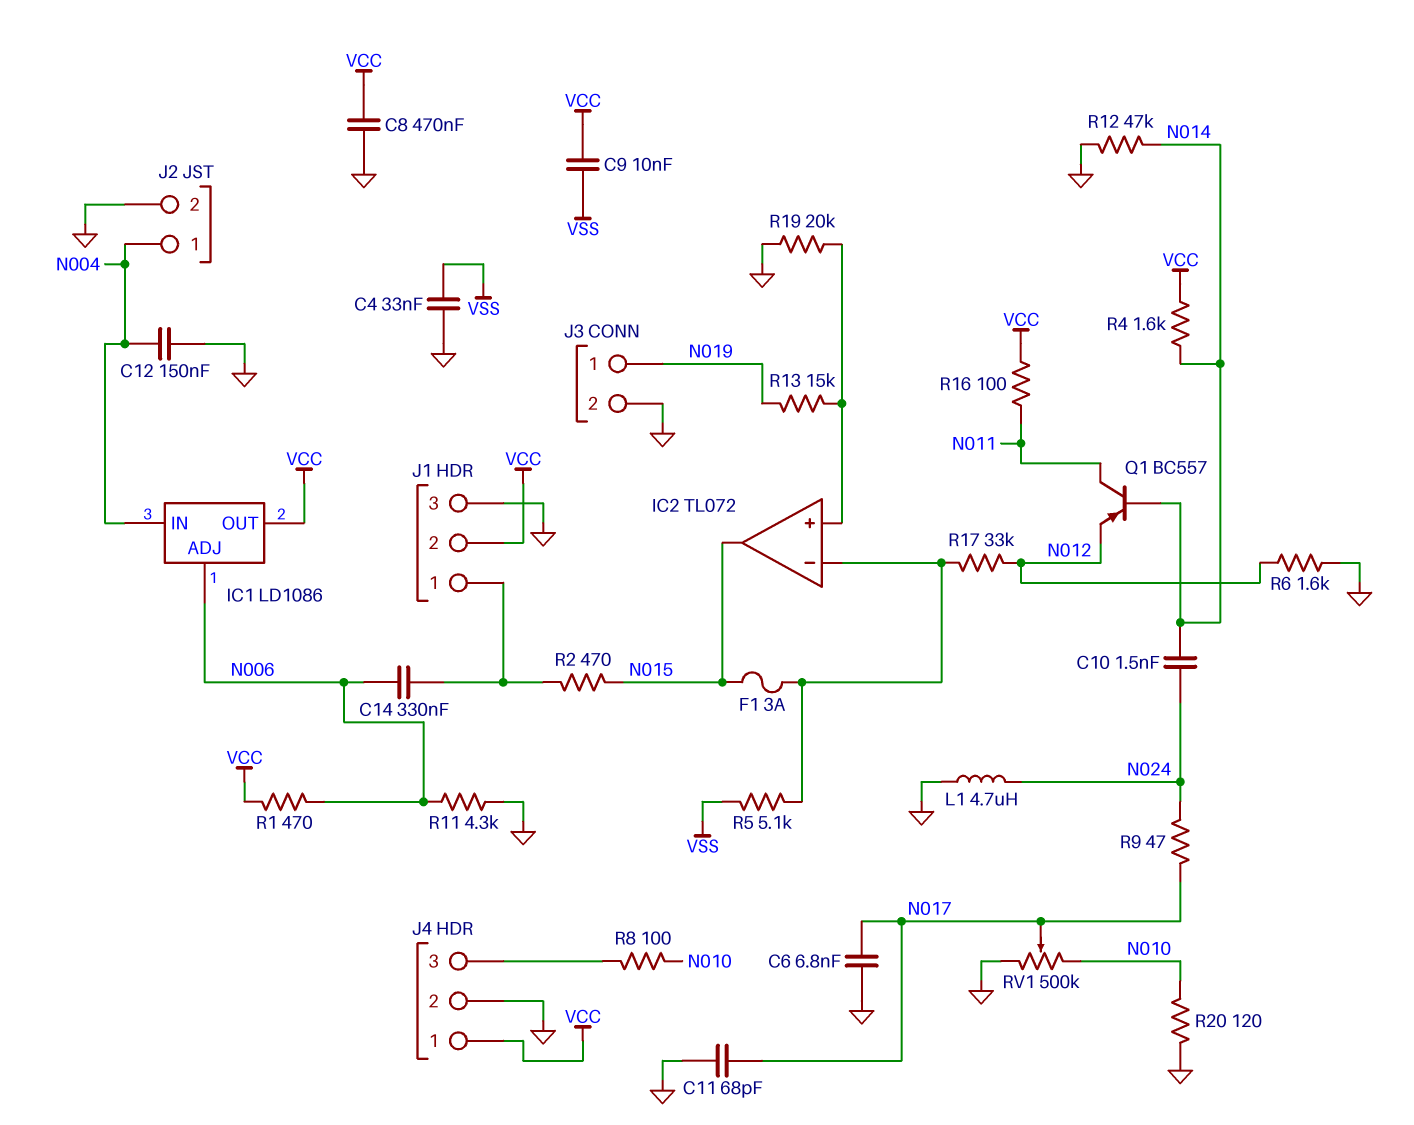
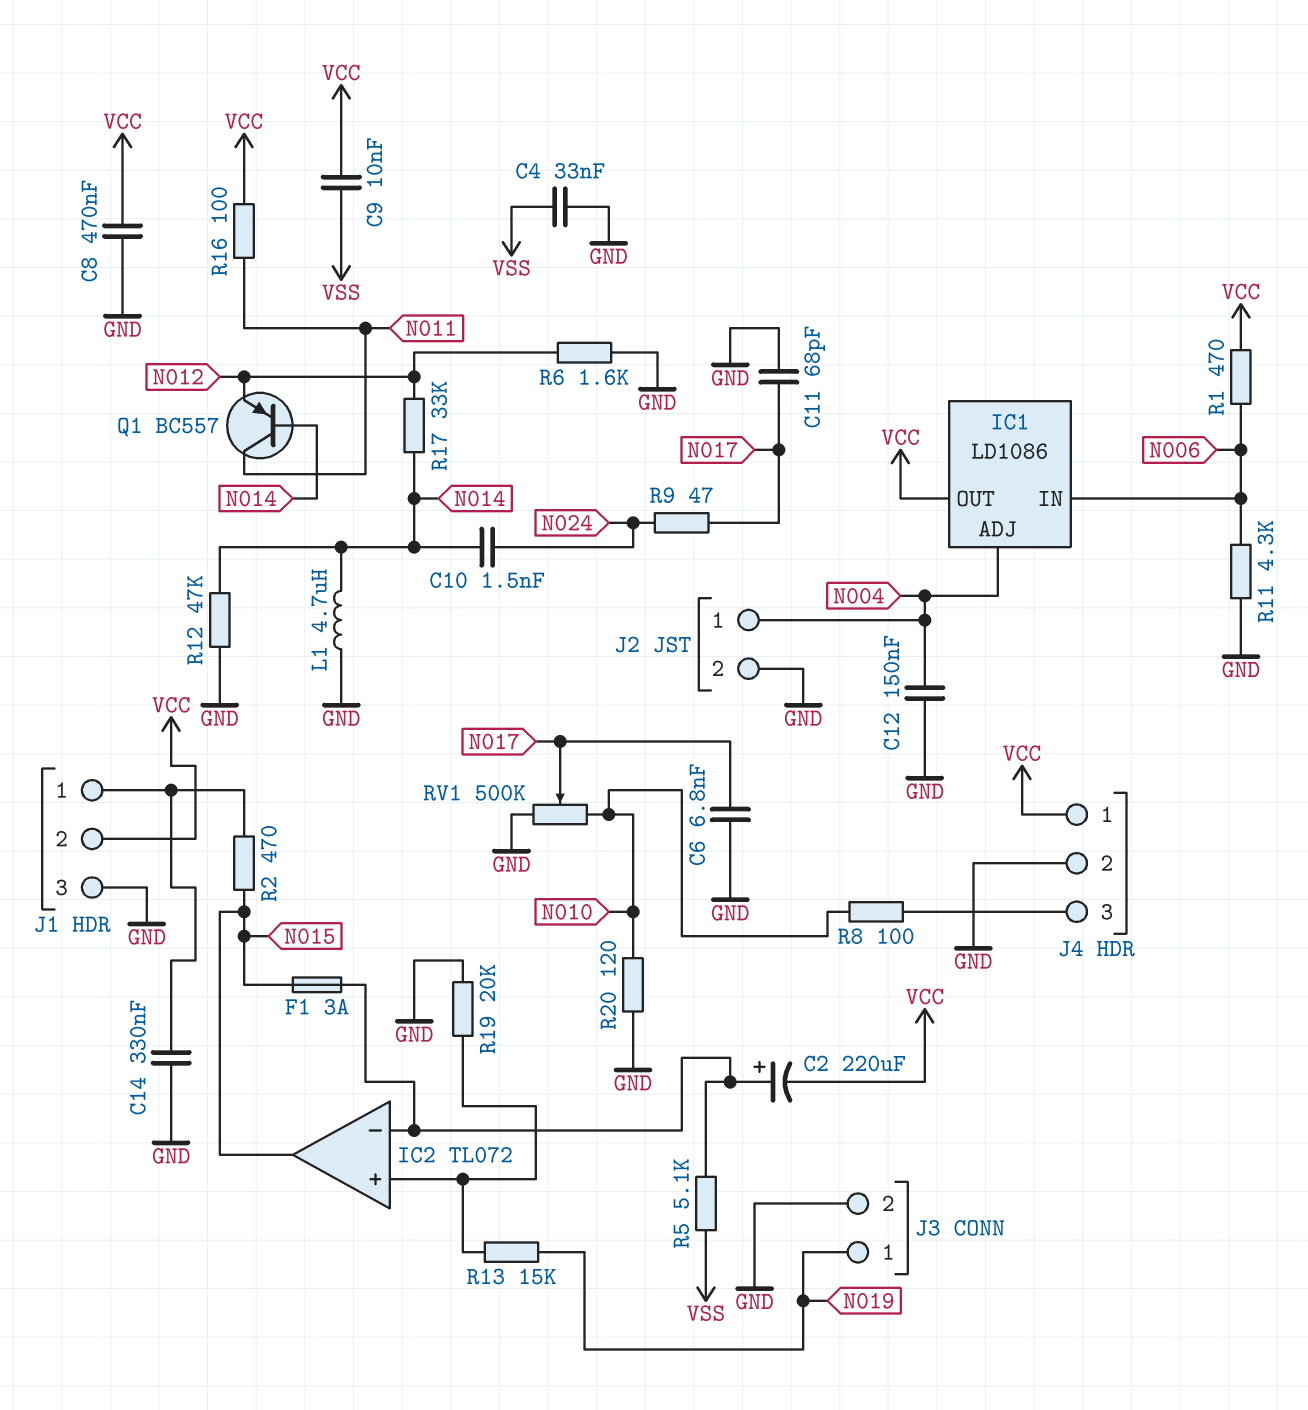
C2: none -> 220uF (plus IC2/in-, minus VCC)
C14: 330nF (J1/1, N006) -> 330nF (GND, J1/1)
IC1 pin ADJ: N006 -> N004
IC1 pin IN: N004 -> N006
L1: 4.7uH (GND, N024) -> 4.7uH (GND, N014)
R4: 1.6k (N014, VCC) -> none
R17: 33k (IC2/in-, N012) -> 33k (N012, N014)

